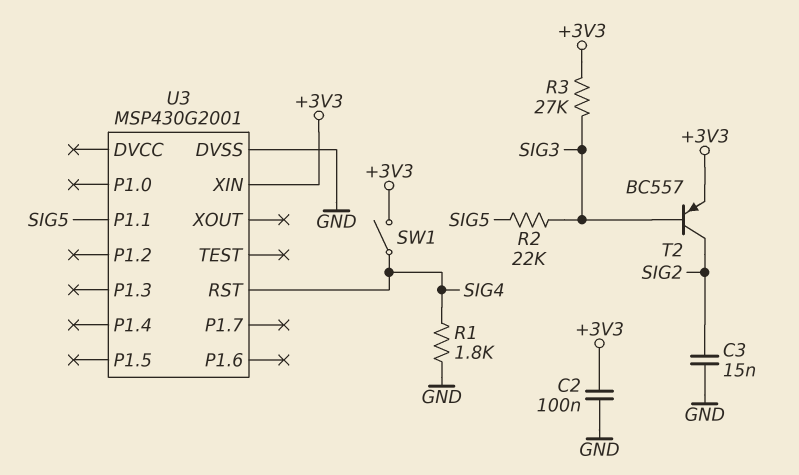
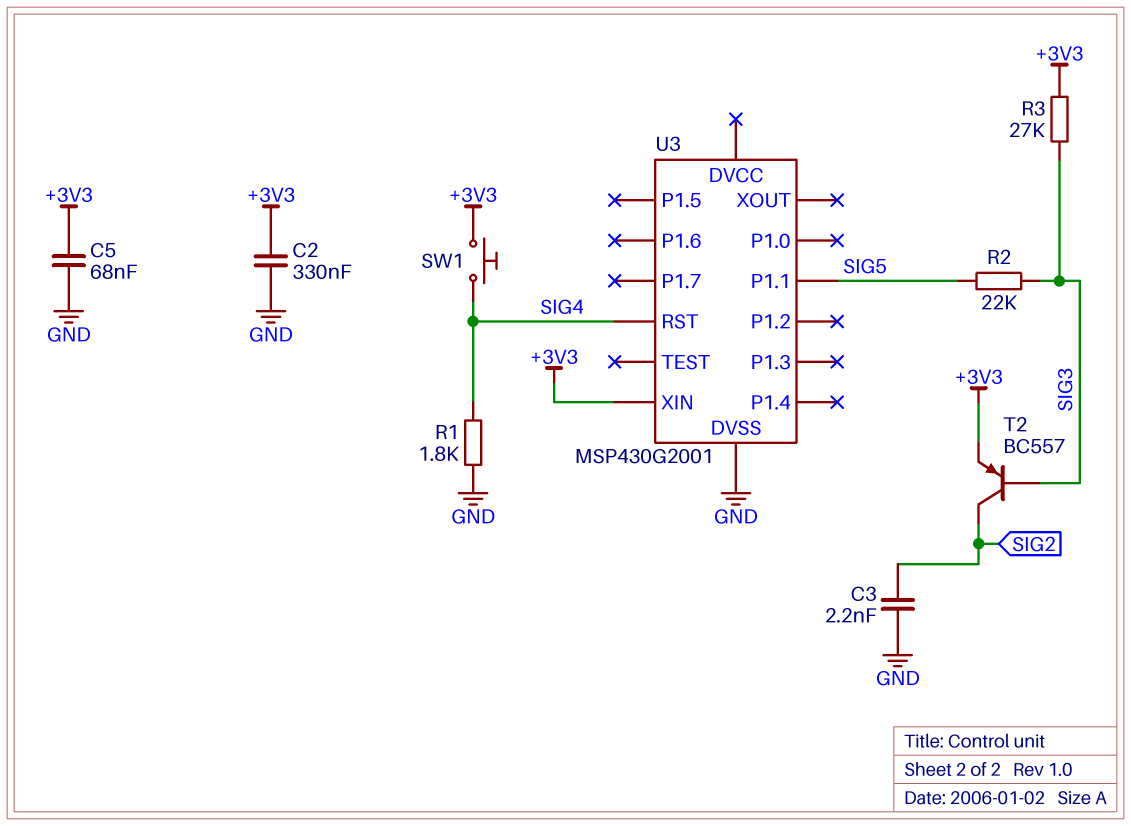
C2: 100nF (+3V3, GND) -> 330nF (+3V3, GND)
C3: 15nF (GND, SIG2) -> 2.2nF (GND, SIG2)
C5: none -> 68nF (+3V3, GND)
SW1: switch (+3V3, SIG4) -> button (+3V3, SIG4)

